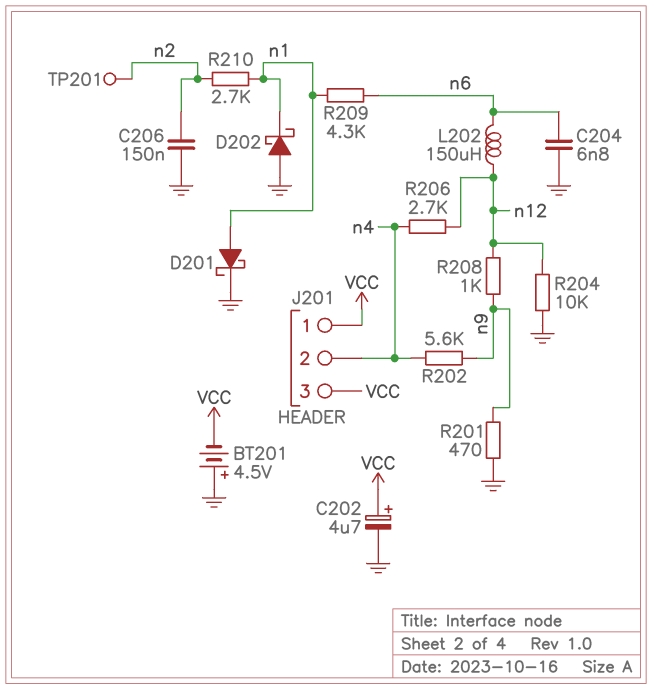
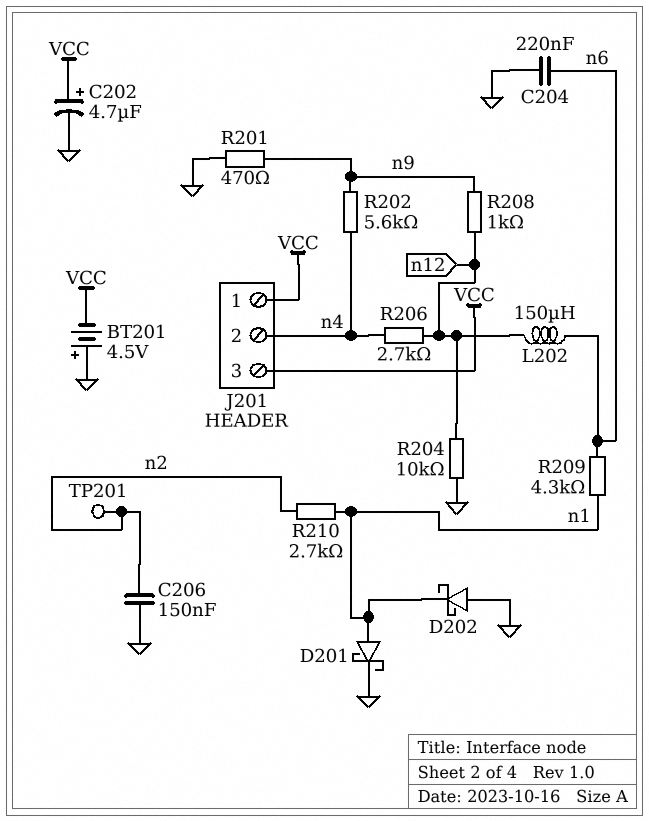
C204: 6.8nF (GND, n6) -> 220nF (GND, n6)

